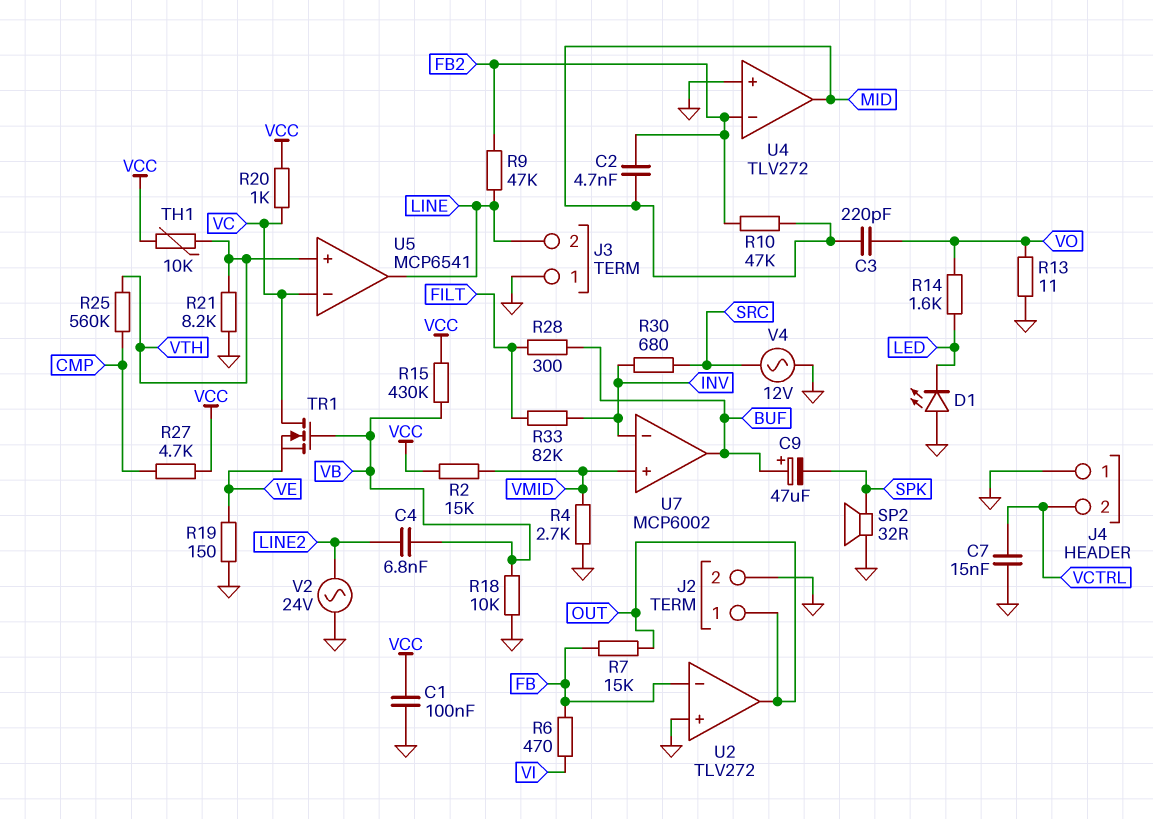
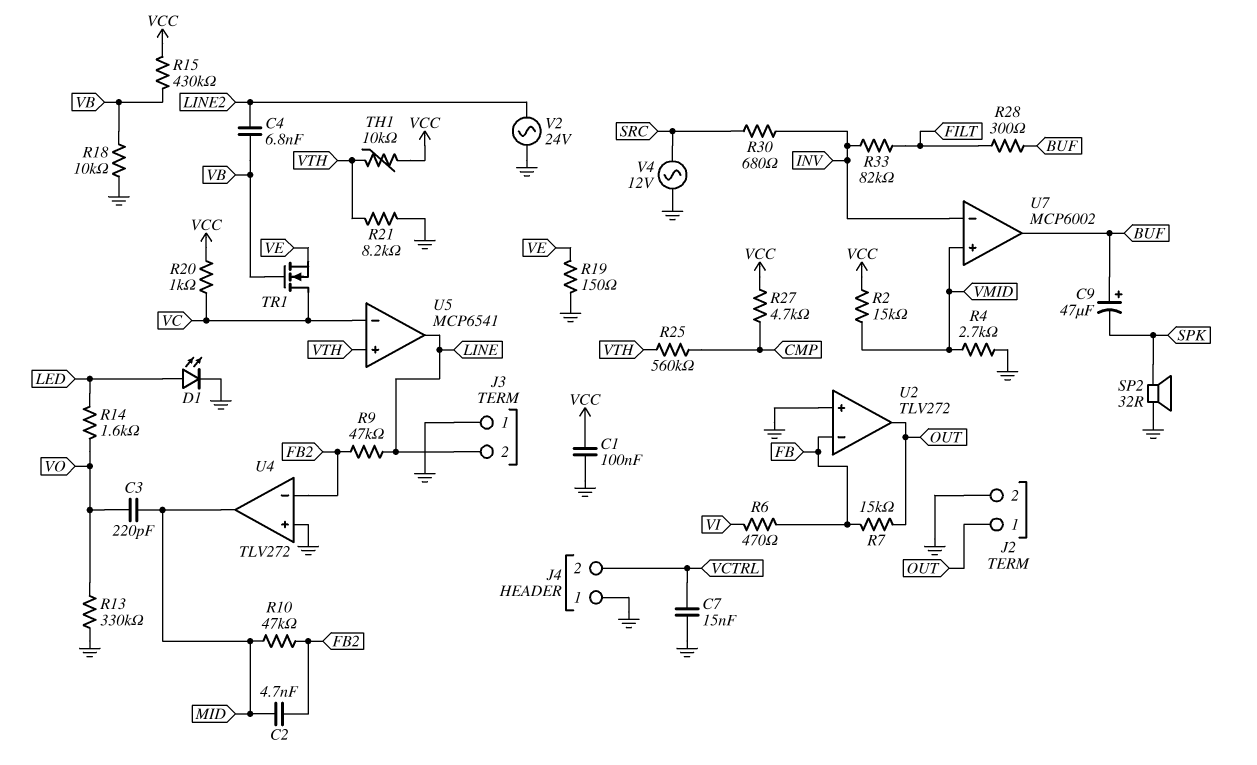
D1: LED (A GND, K LED) -> LED (A LED, K GND)
R13: 11 (GND, VO) -> 330k (GND, VO)

